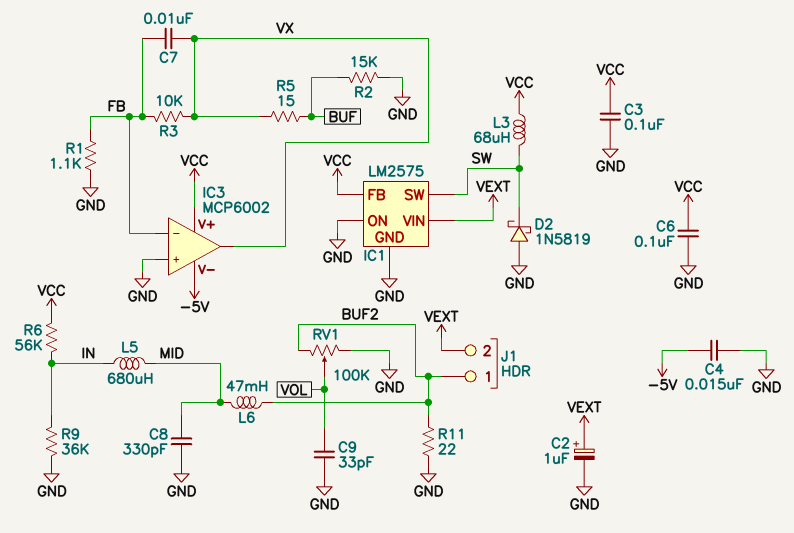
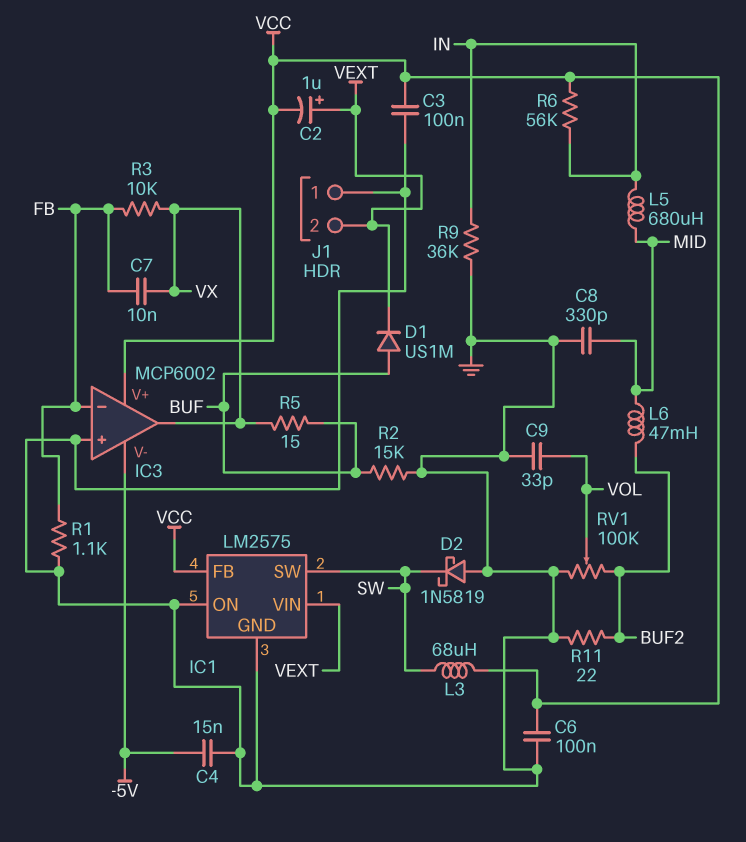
C2: 1uF (plus VEXT, minus GND) -> 1uF (plus VEXT, minus VCC)
D1: none -> diode US1M (A BUF, K VEXT)
J1 pin 1: BUF2 -> GND

